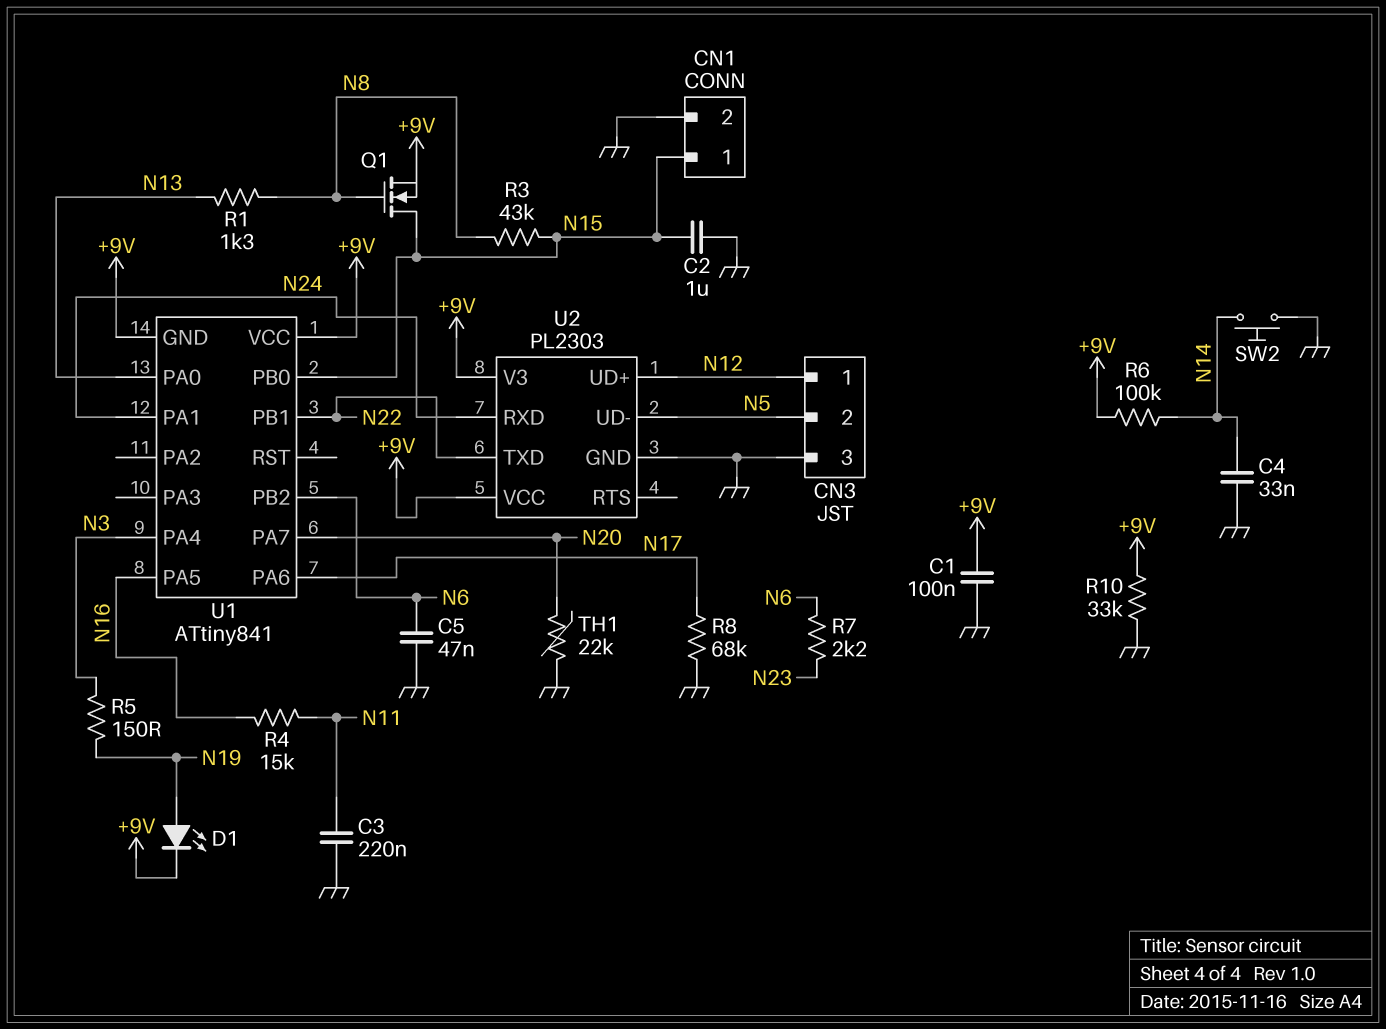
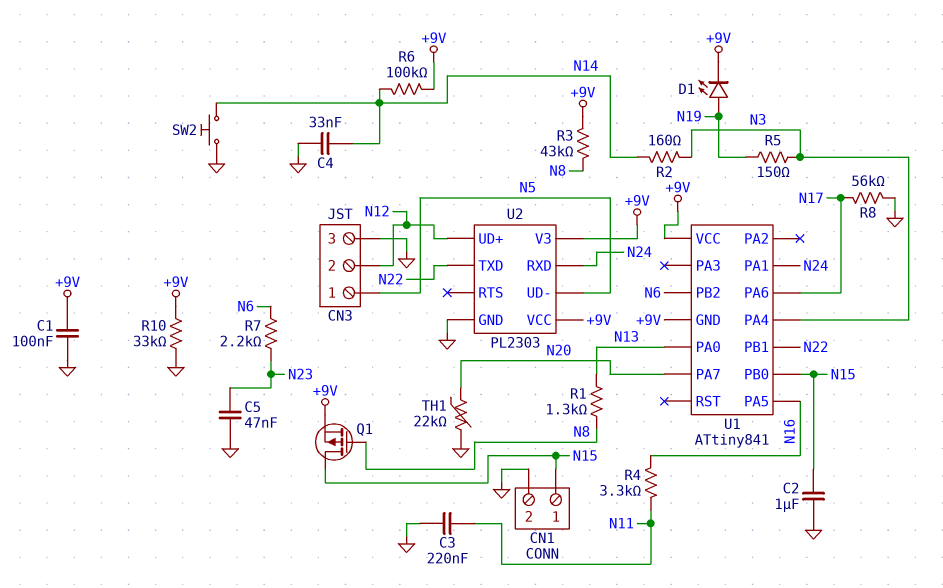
C5: 47nF (GND, N6) -> 47nF (GND, N23)
CN3 pin 1: N12 -> N5
CN3 pin 2: N5 -> N12
Q1: NMOS (G N8, D N15, S +9V) -> PMOS (G N8, D N15, S +9V)
R2: none -> 160 (N3, N14)
R3: 43k (N8, N15) -> 43k (+9V, N8)
R4: 15k (N11, N16) -> 3.3k (N11, N16)
R8: 68k (GND, N17) -> 56k (GND, N17)

